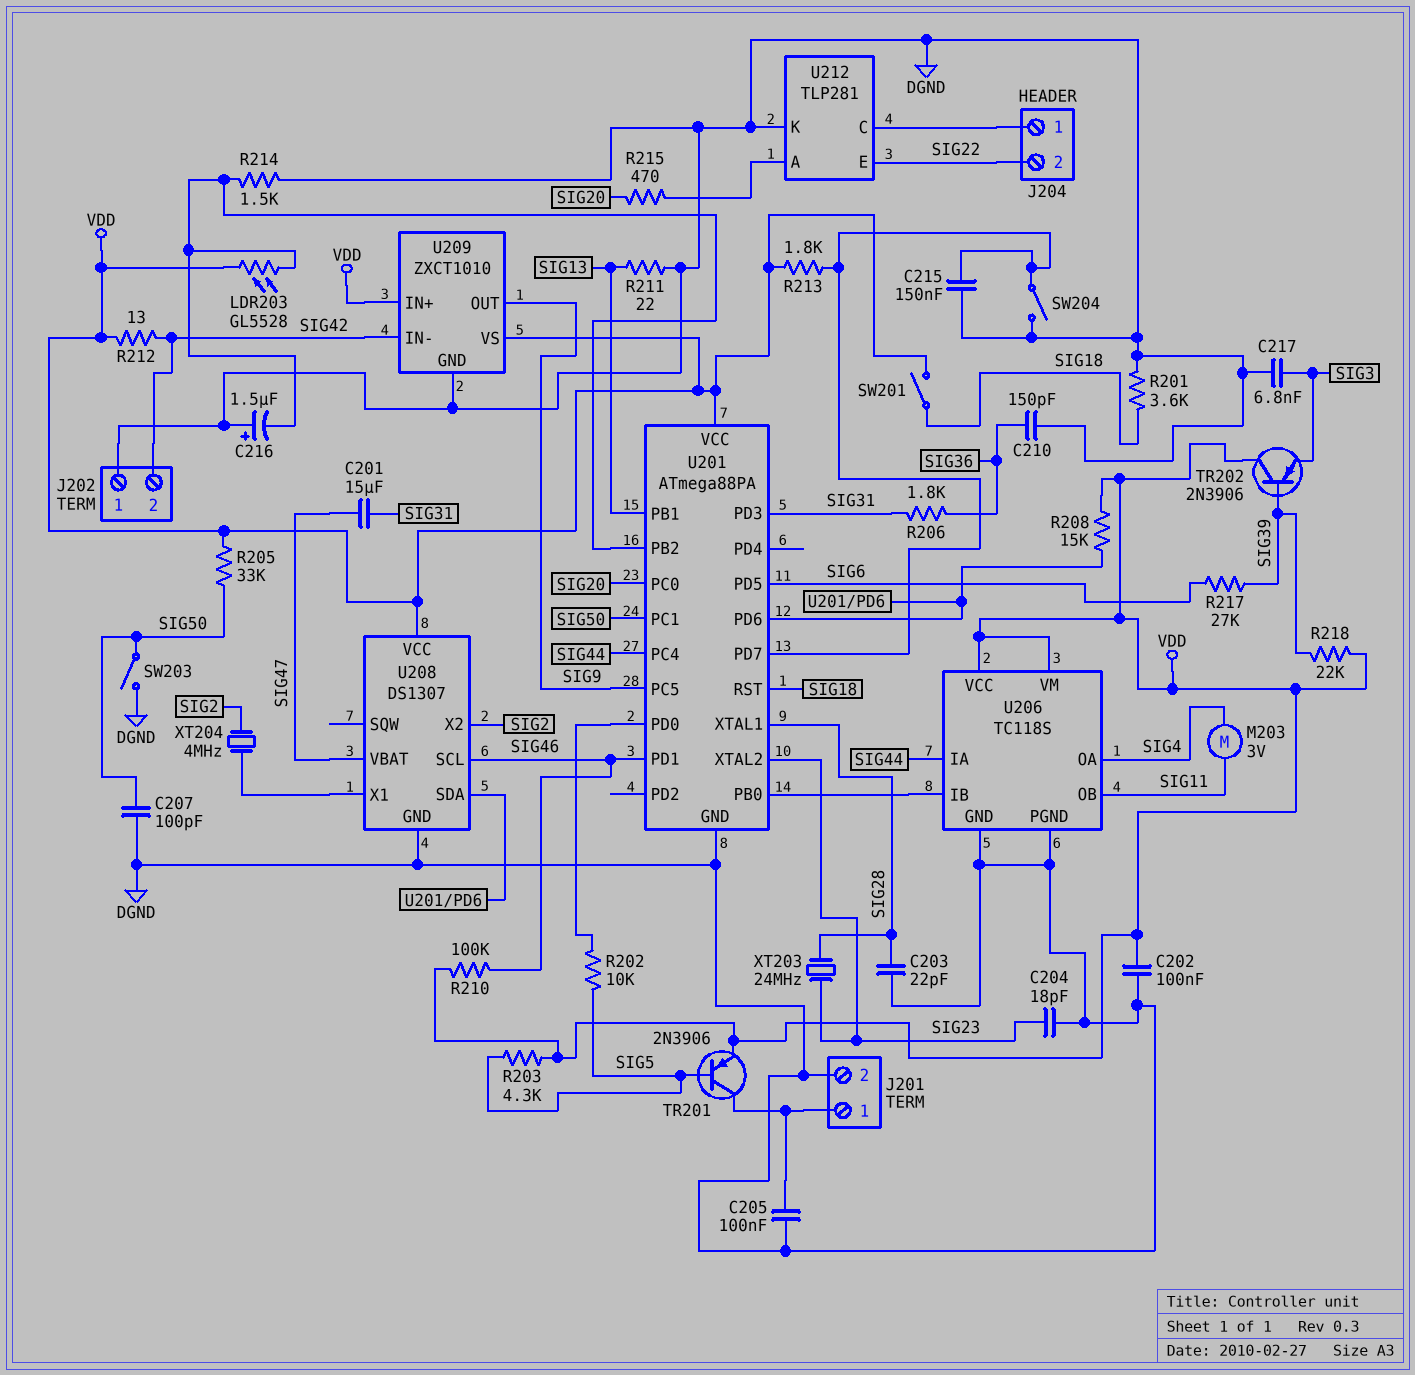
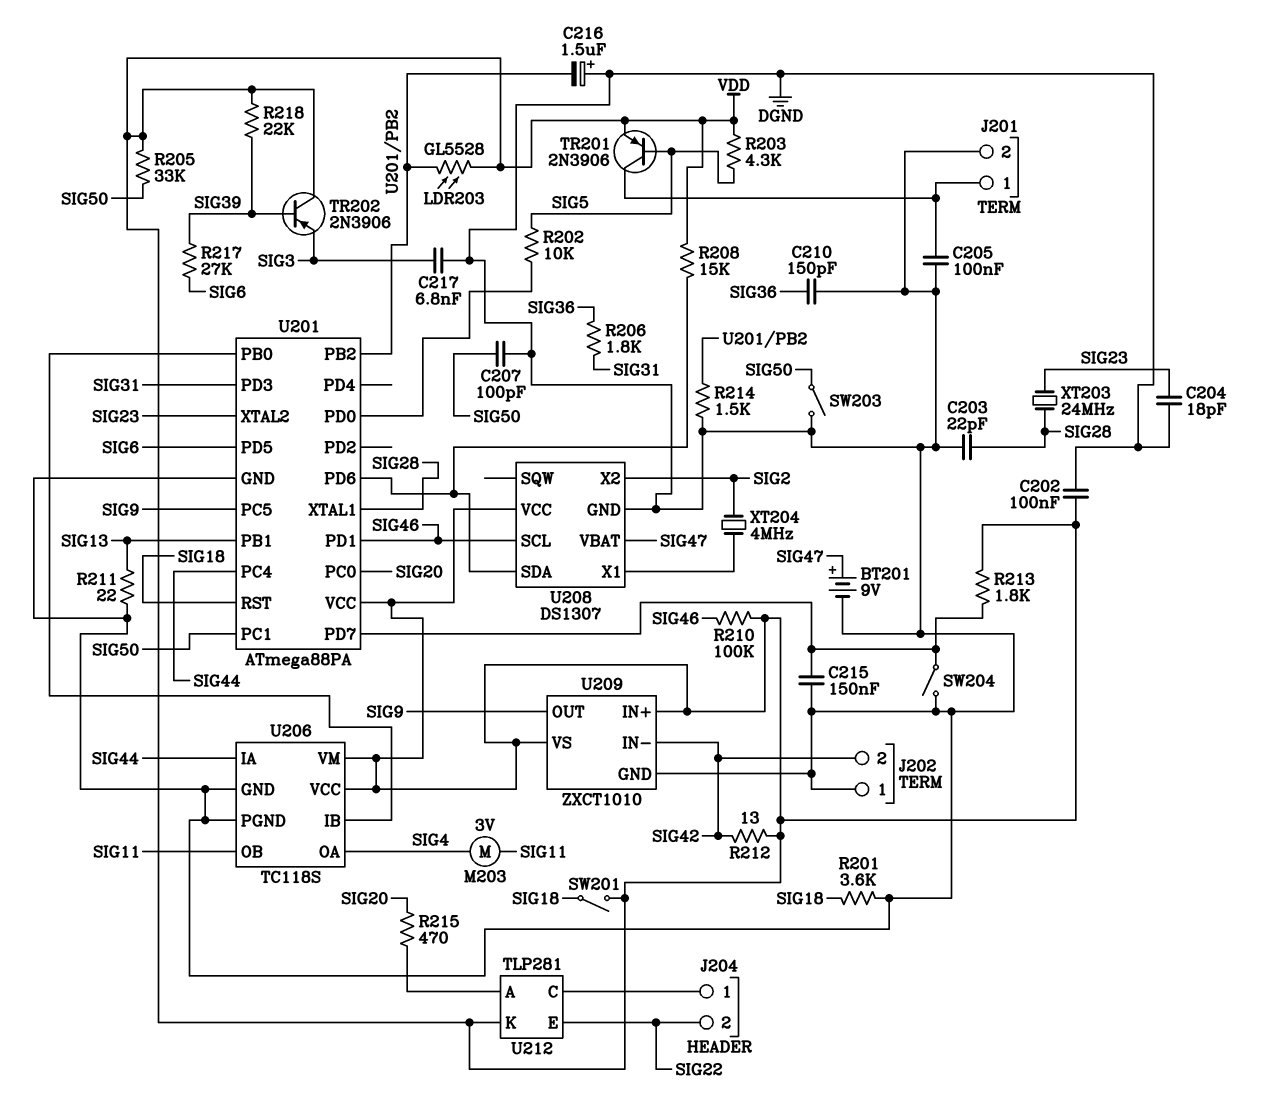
BT201: none -> 9V (plus SIG47, minus DGND)
C201: 15uF (SIG31, SIG47) -> none
U212 pin K: DGND -> VDD

